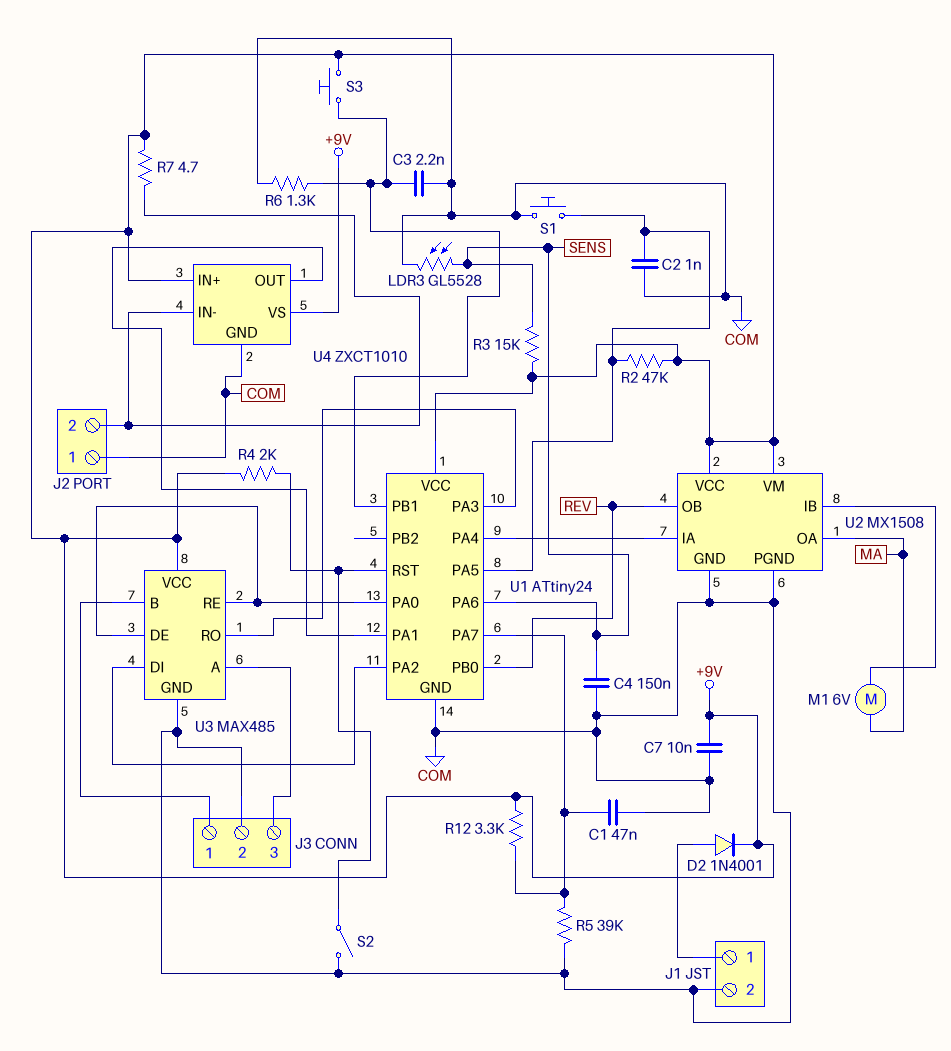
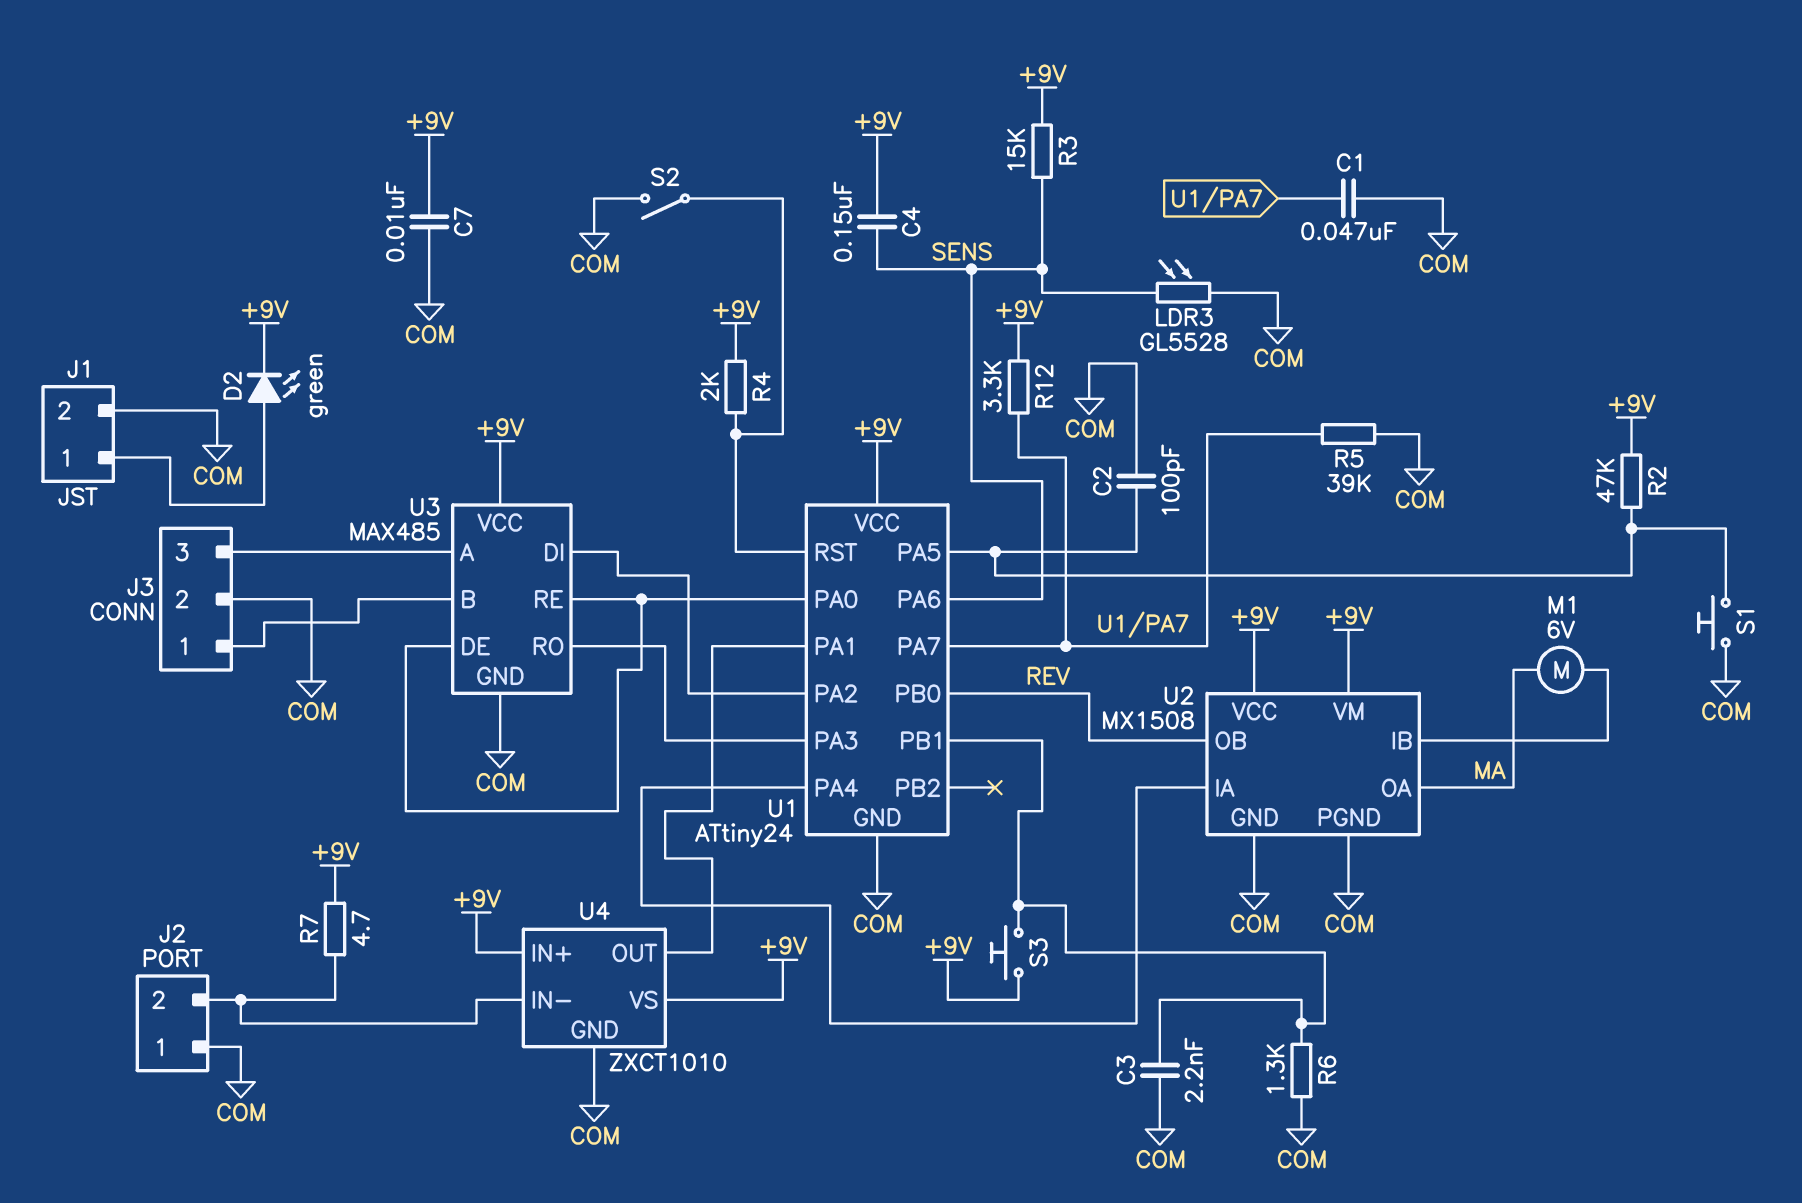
C2: 1nF (COM, U1/PA5) -> 100pF (COM, U1/PA5)
C4: 150nF (COM, SENS) -> 150nF (+9V, SENS)
D2: diode 1N4001 (A J1/1, K +9V) -> LED green (A J1/1, K +9V)

